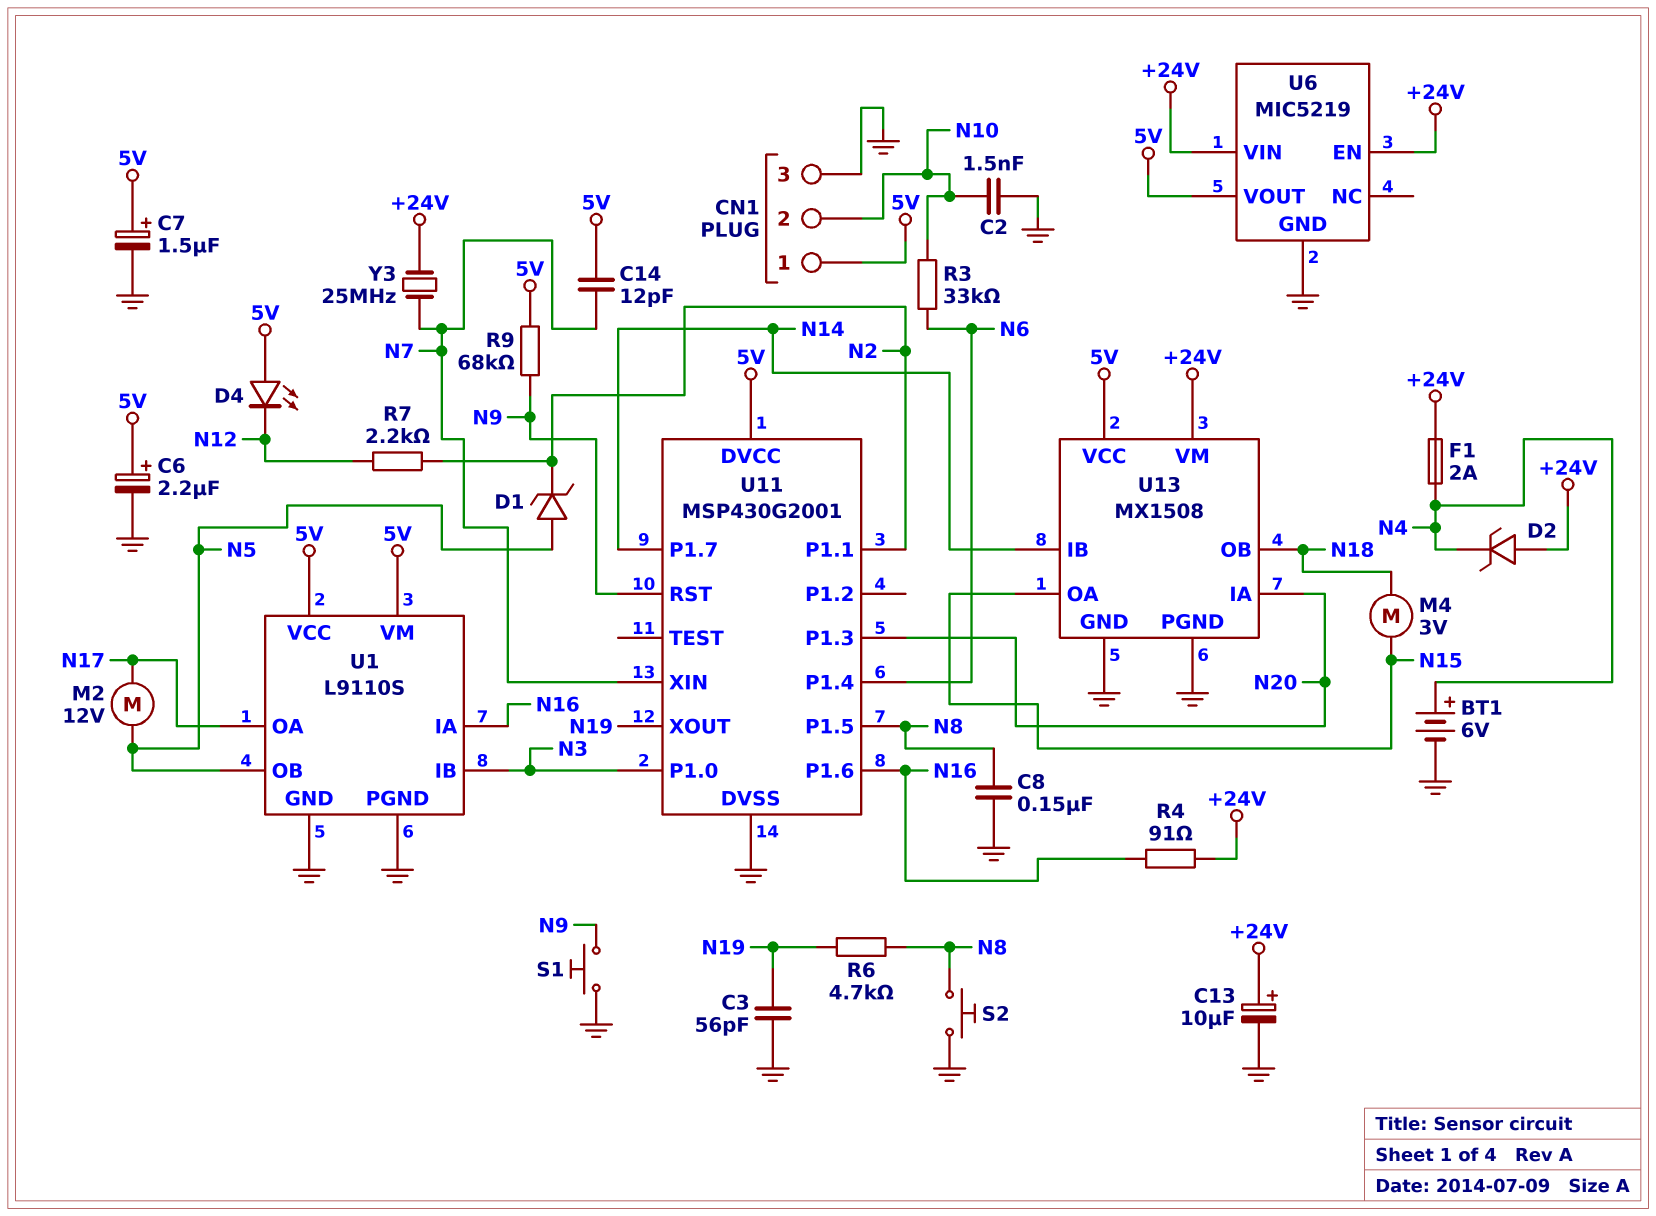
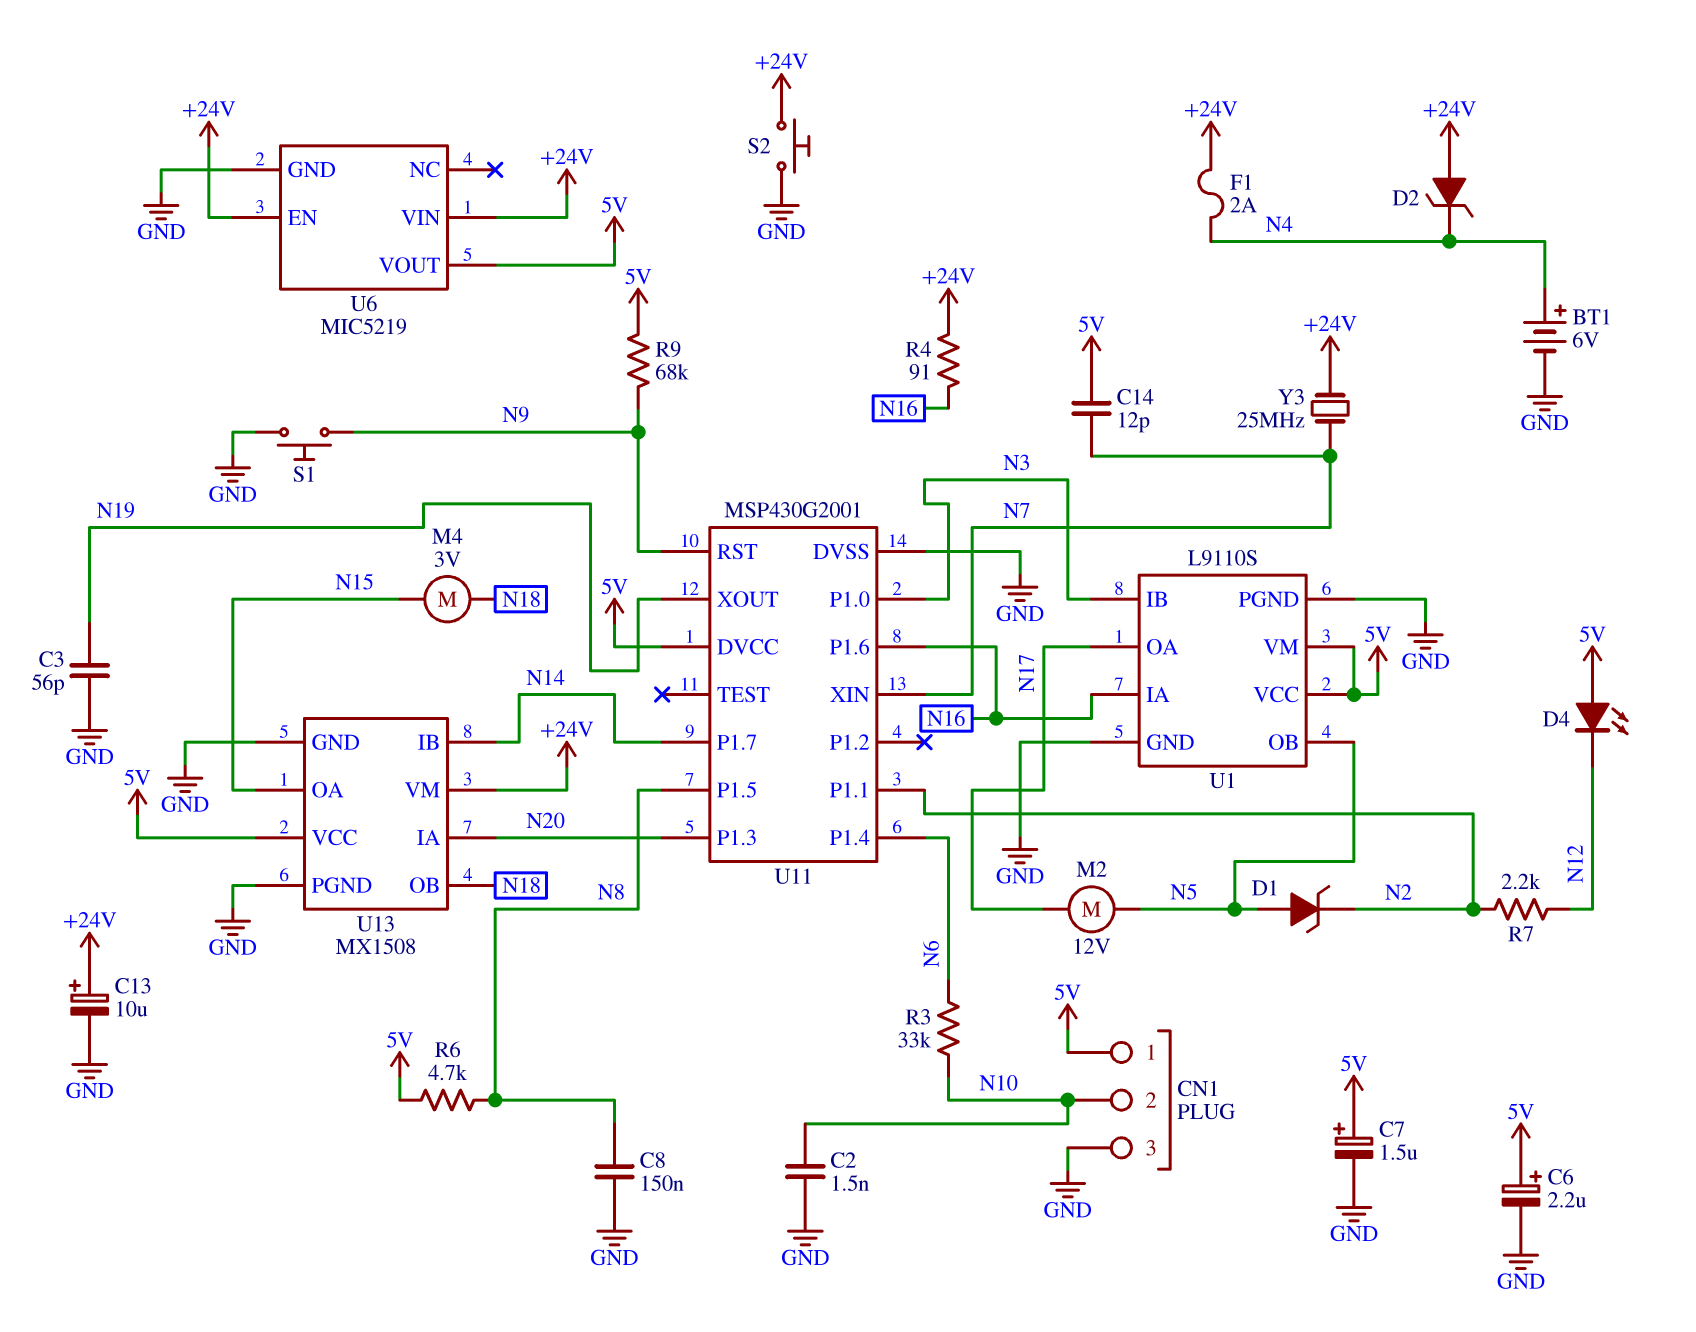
R6: 4.7k (N8, N19) -> 4.7k (5V, N8)
S2: button (GND, N8) -> button (+24V, GND)

